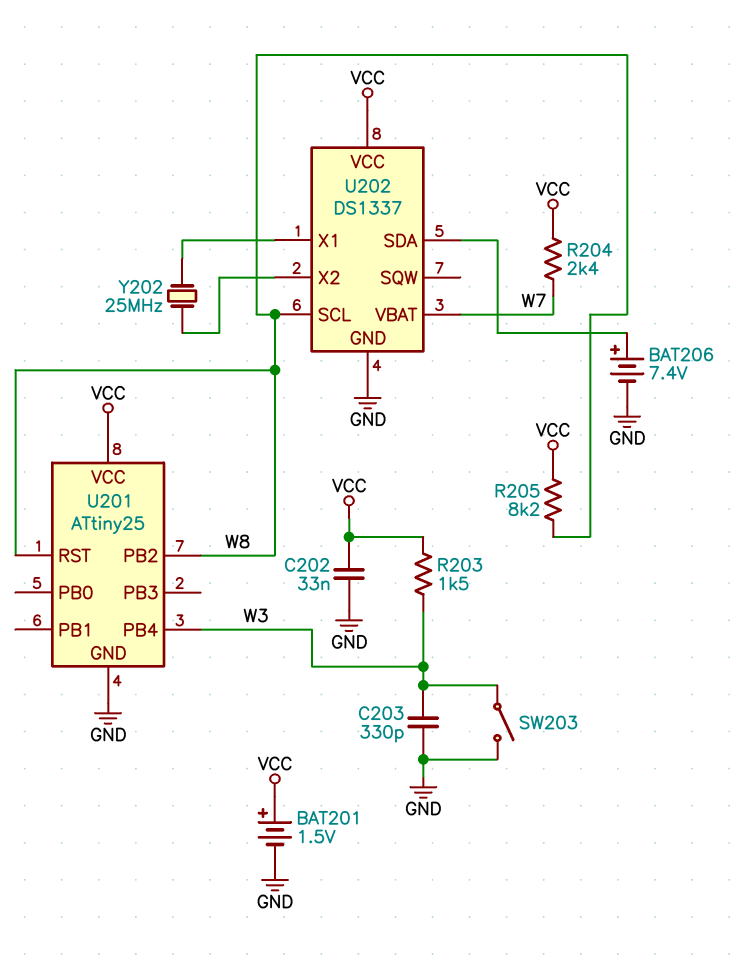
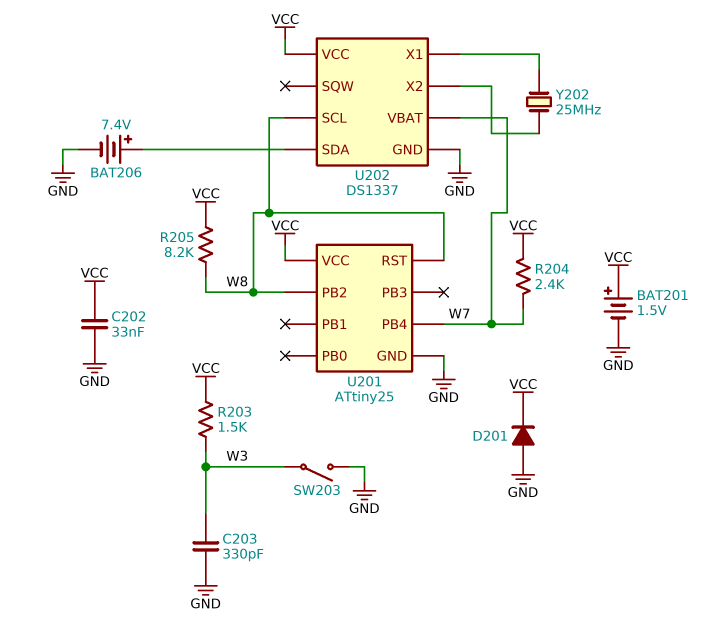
D201: none -> diode (A GND, K VCC)
U201 pin PB4: W3 -> W7

